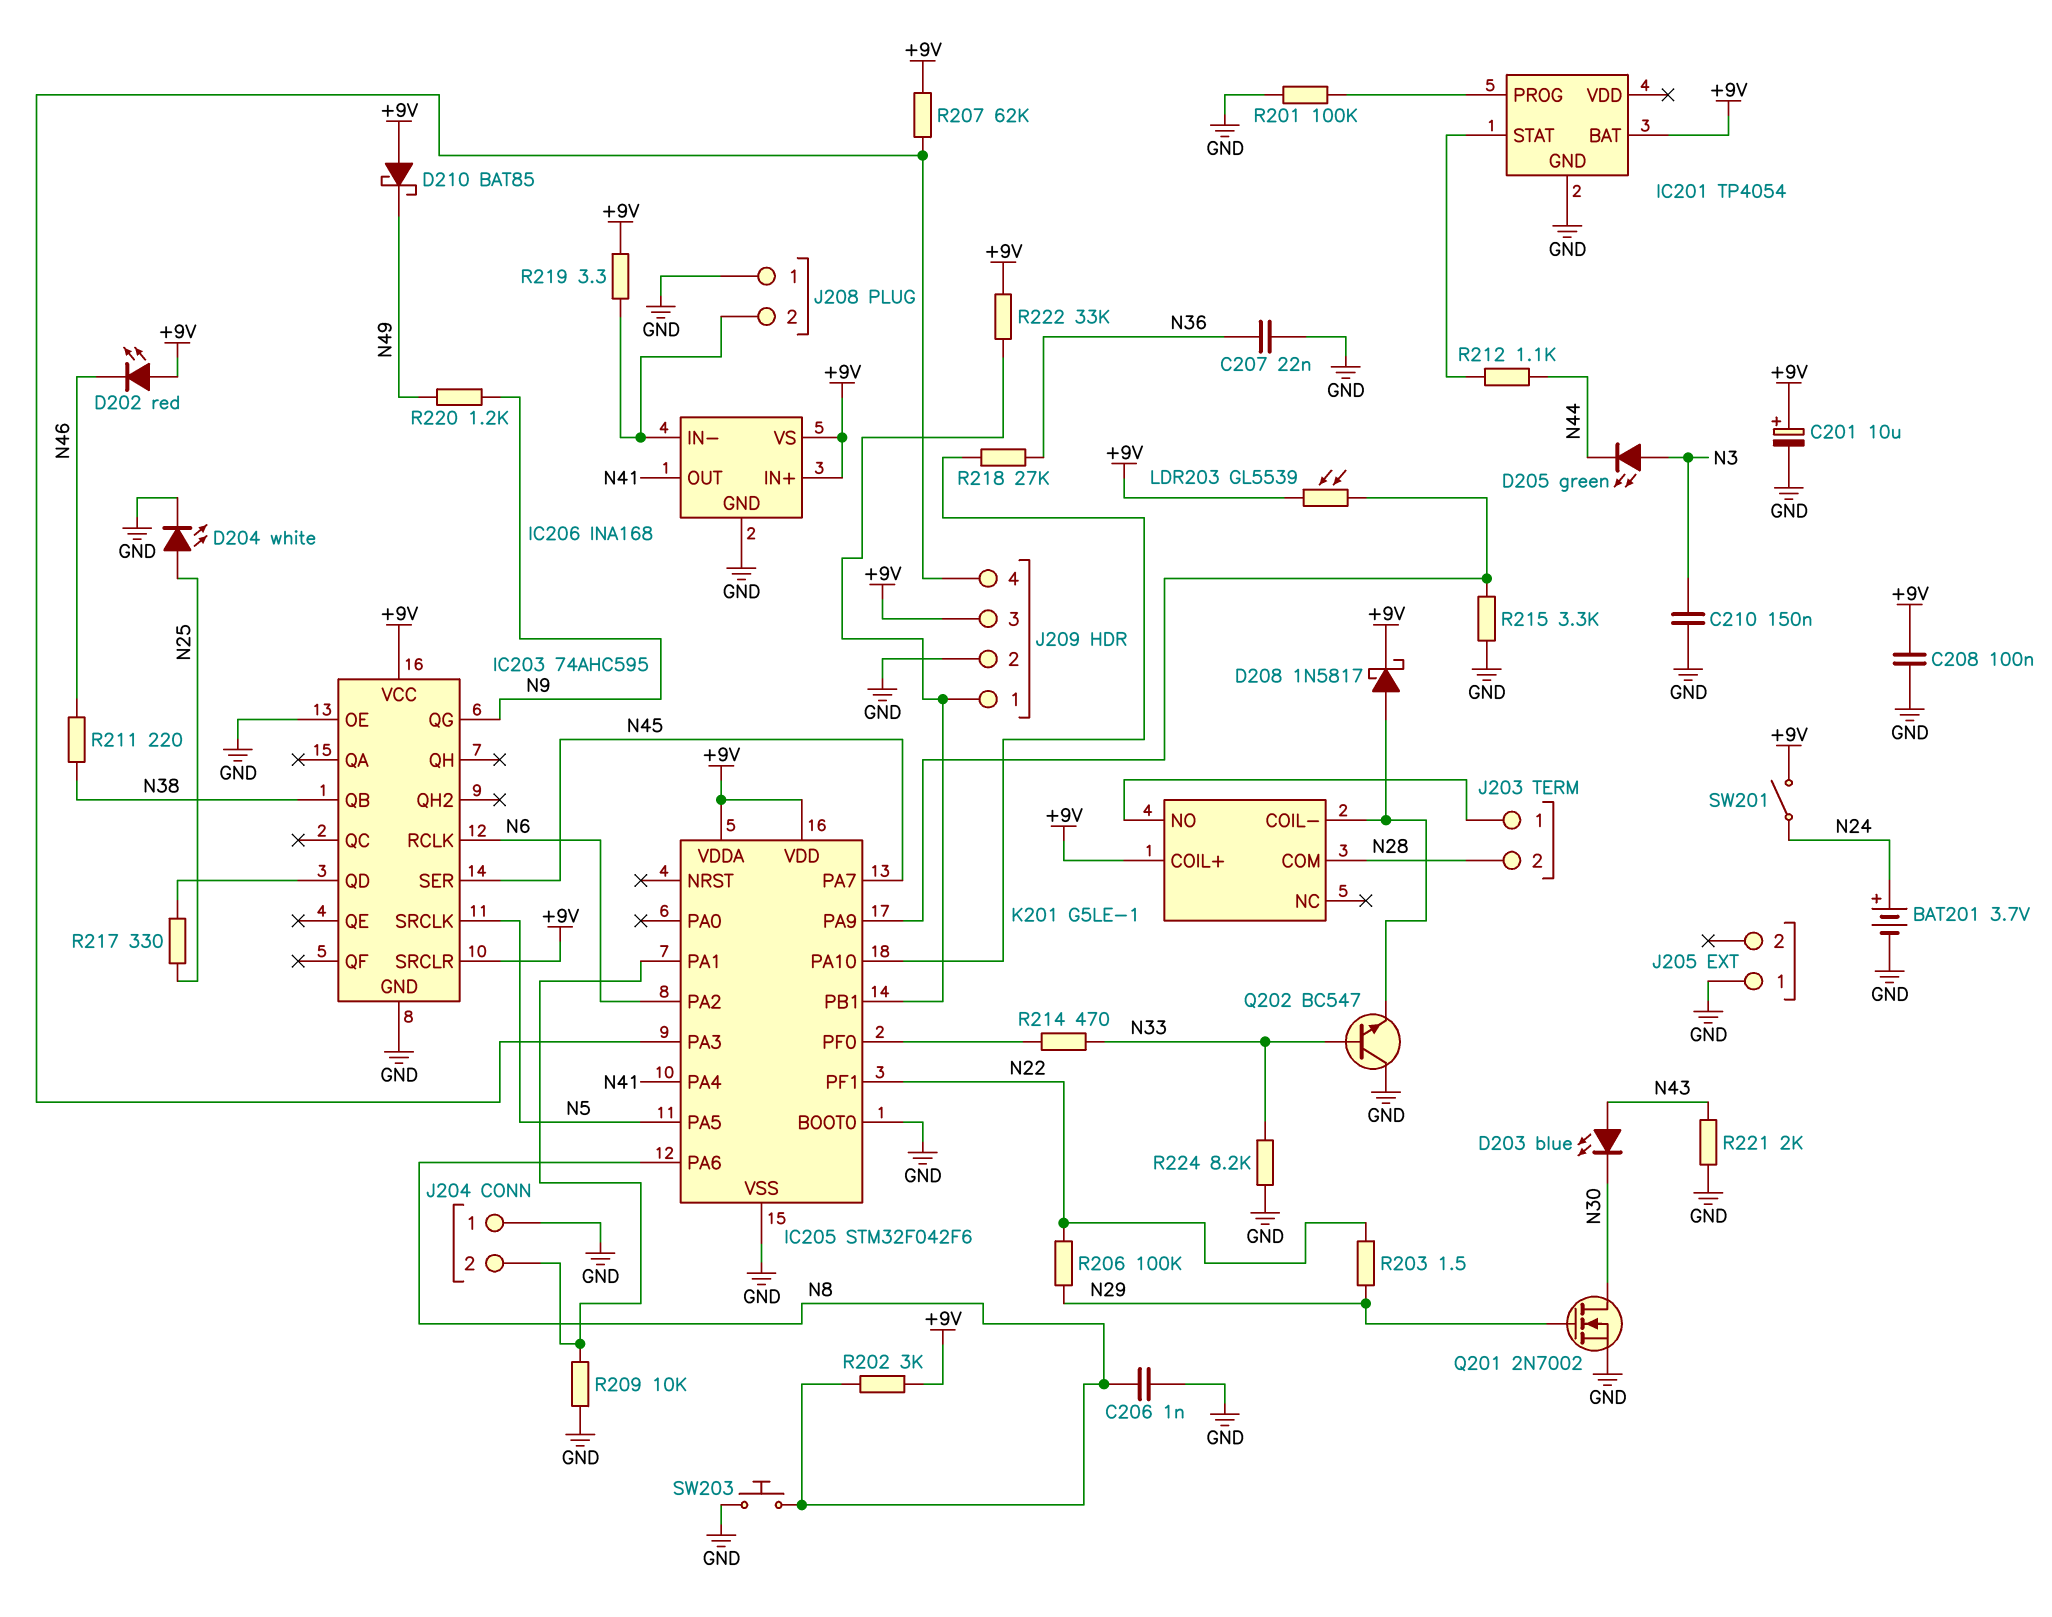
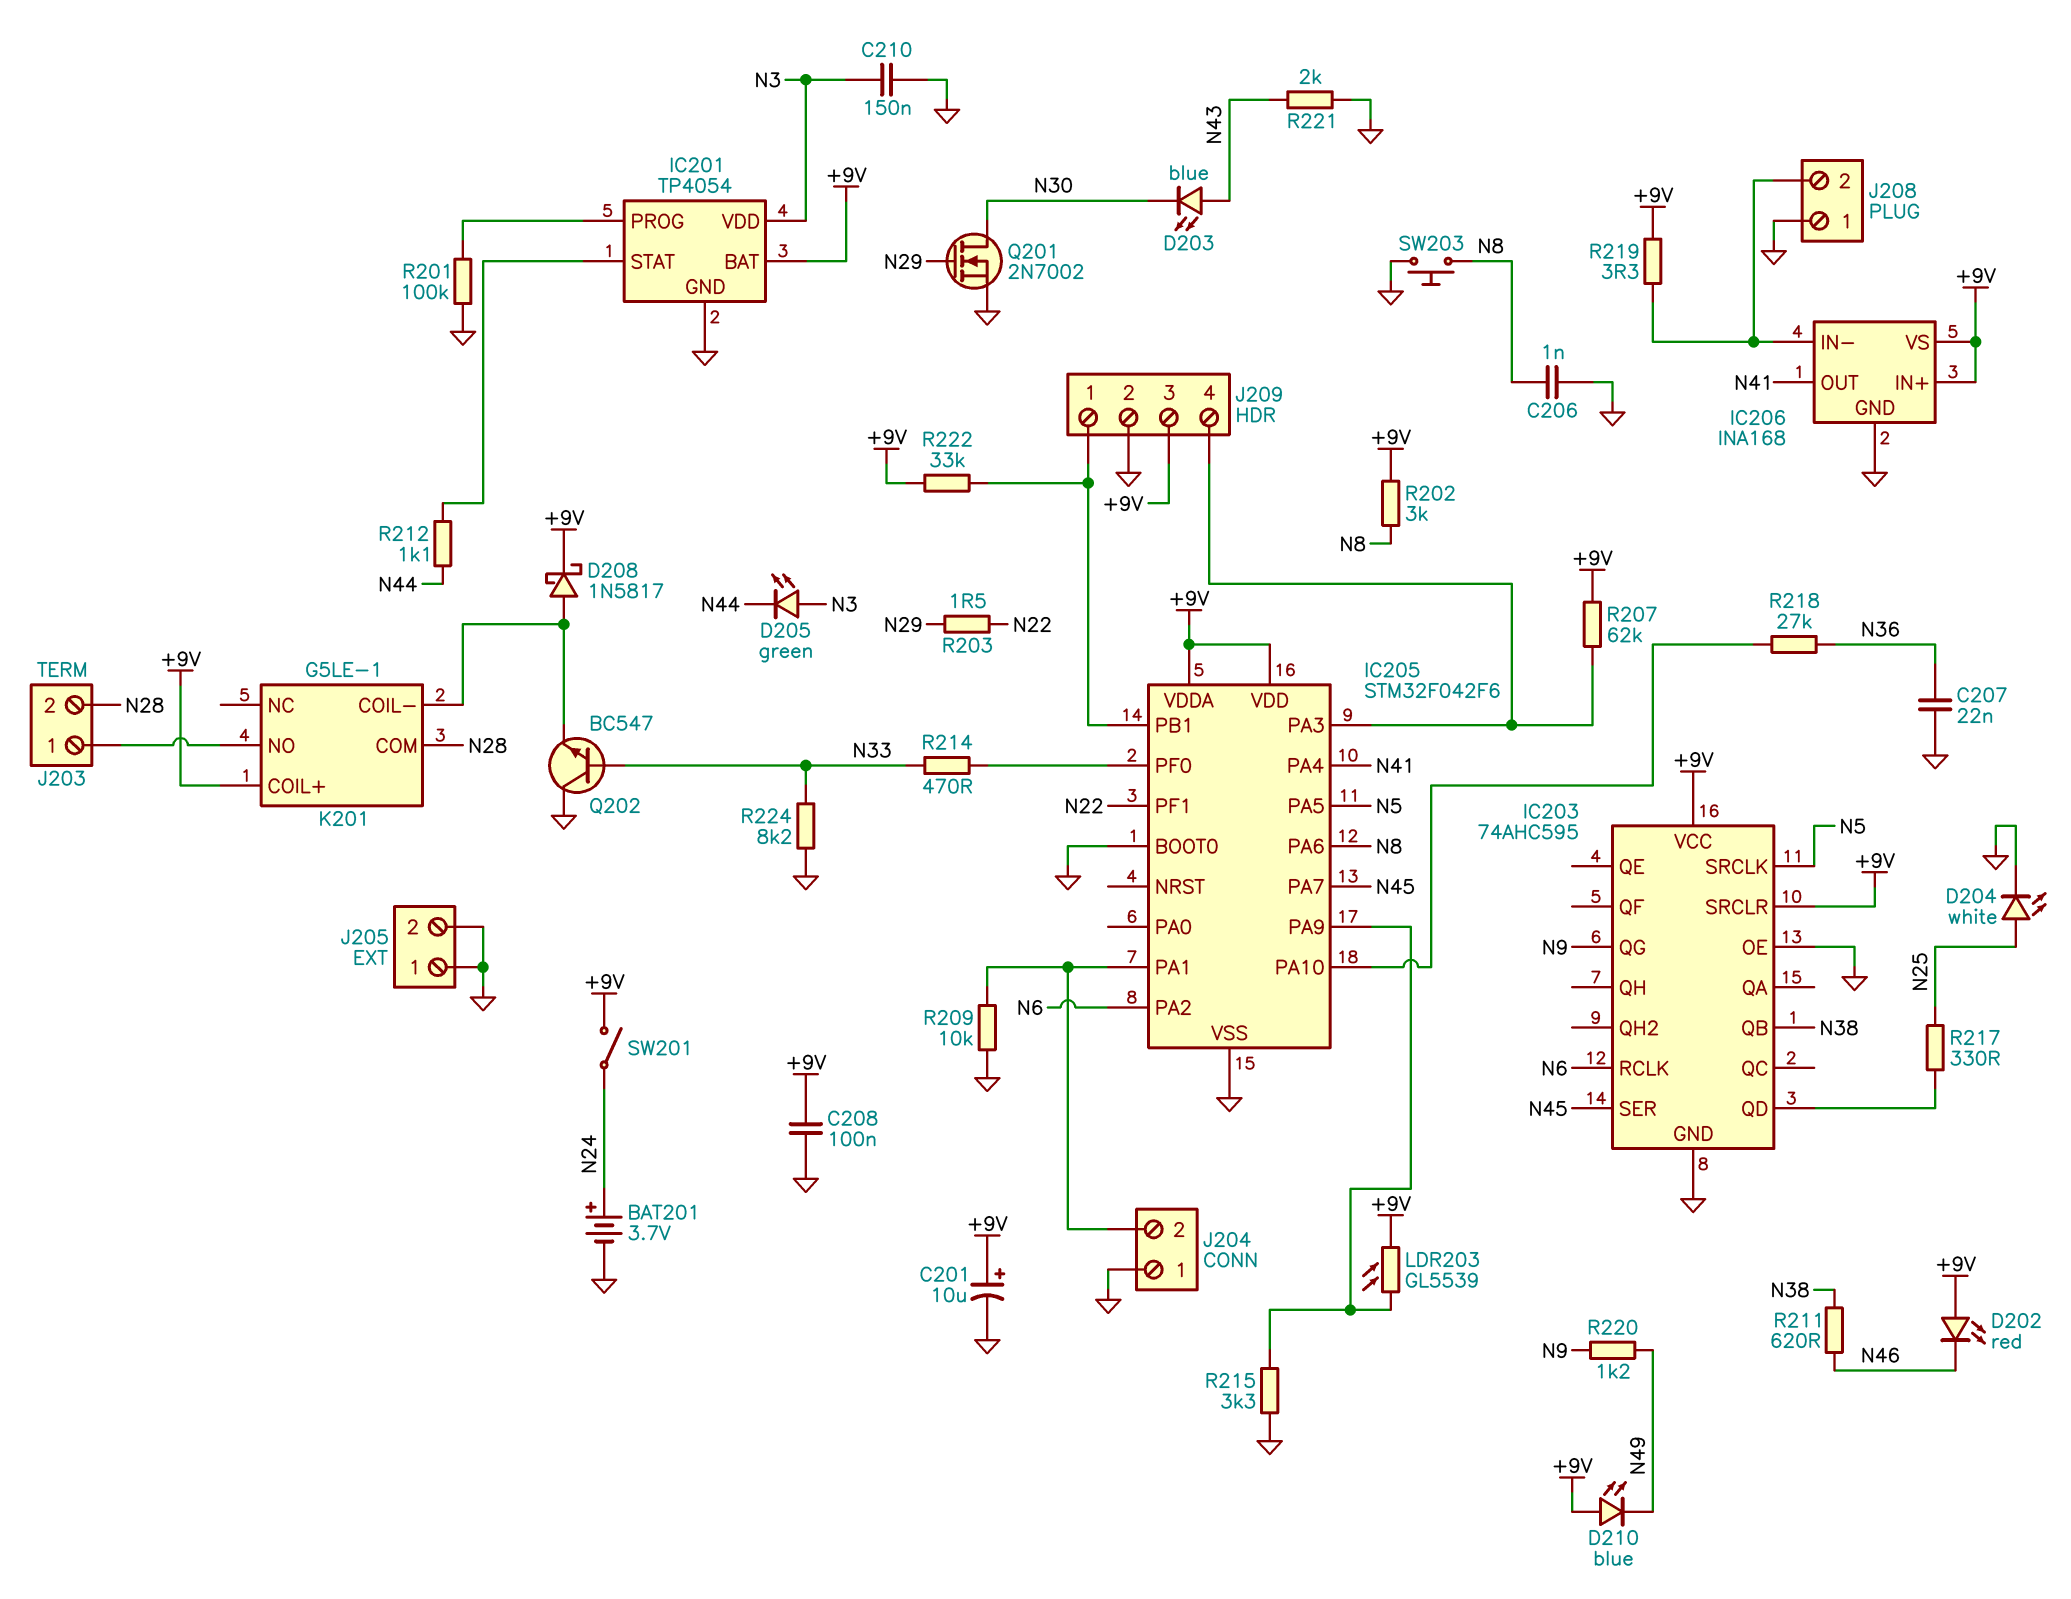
D210: schottky BAT85 (A +9V, K N49) -> LED blue (A +9V, K N49)
IC201 pin VDD: none -> N3
J205 pin 2: none -> GND
R206: 100k (N22, N29) -> none
R211: 220 (N38, N46) -> 620 (N38, N46)

